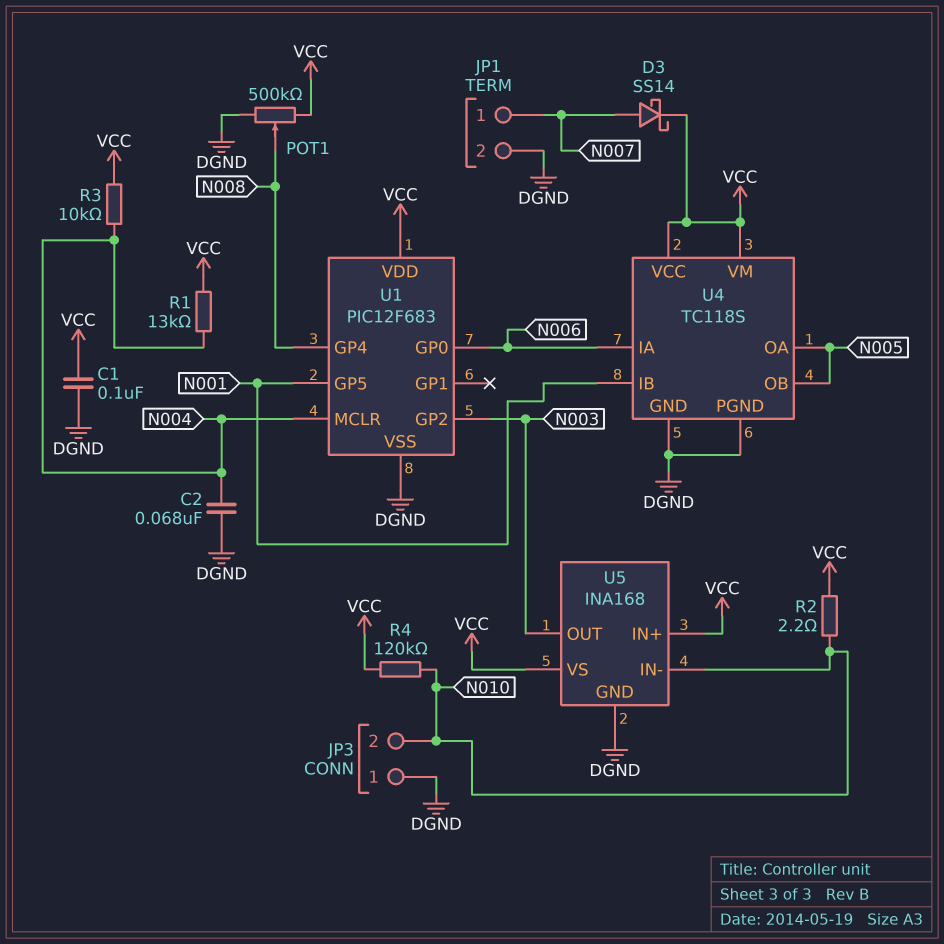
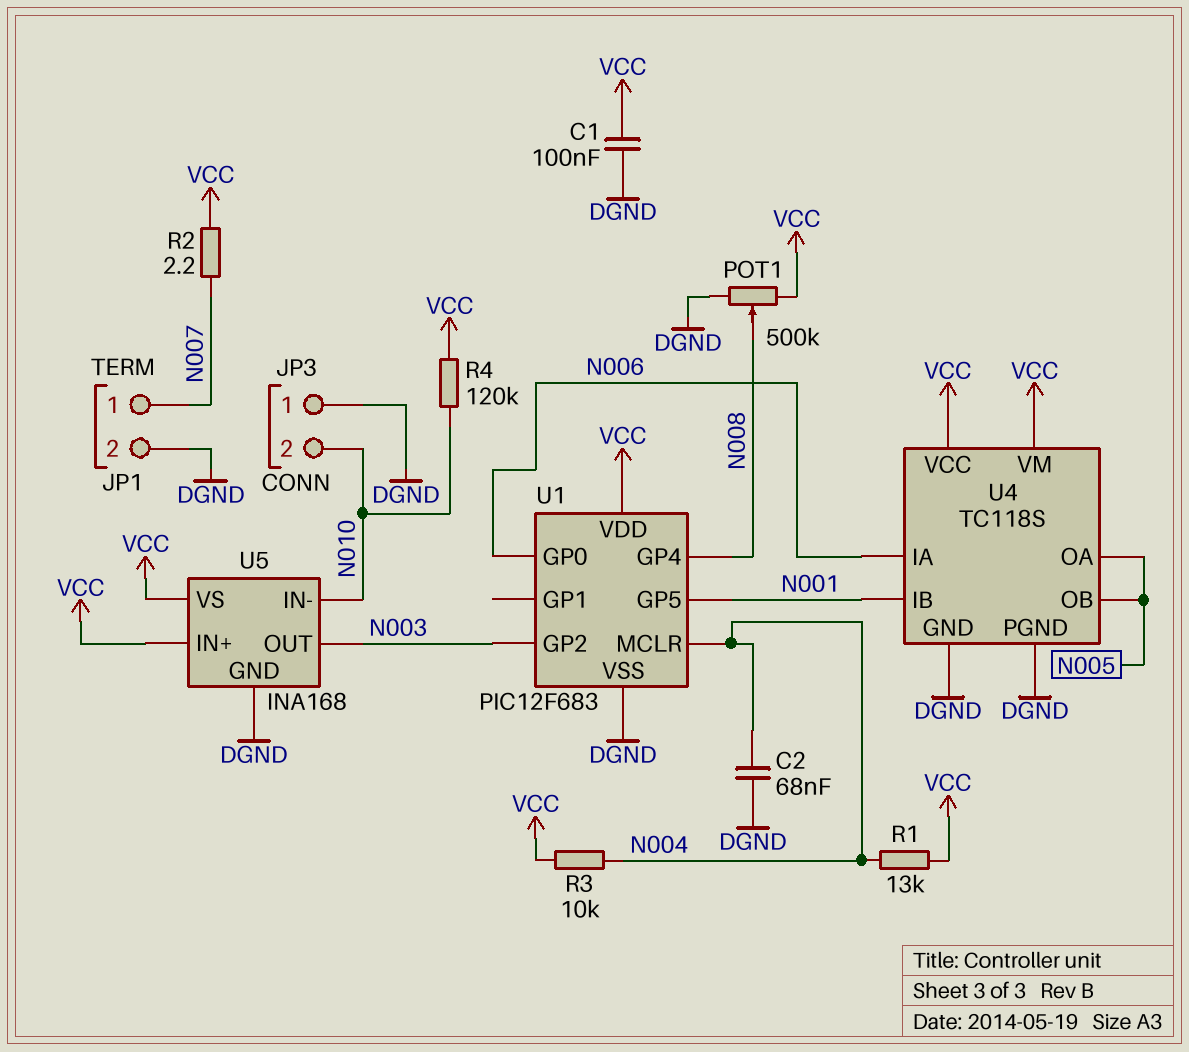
D3: schottky SS14 (A N007, K VCC) -> none
R2: 2.2 (N010, VCC) -> 2.2 (N007, VCC)

